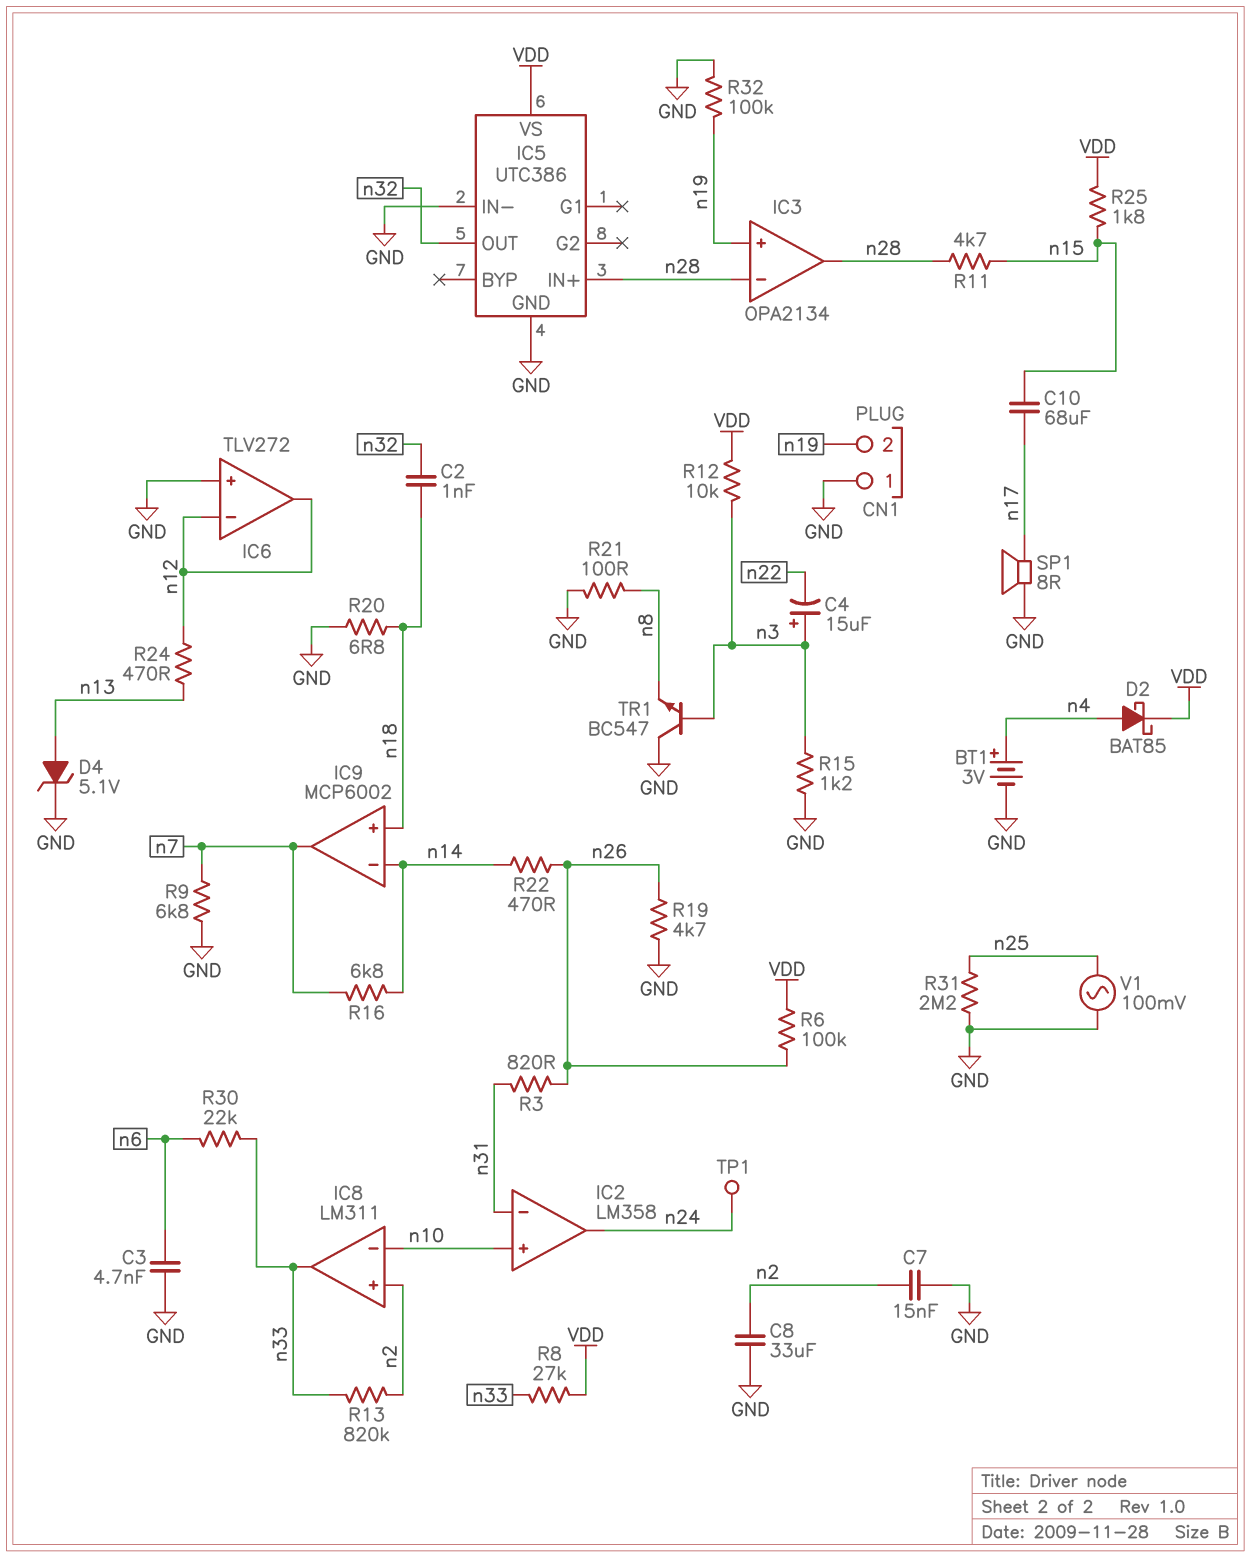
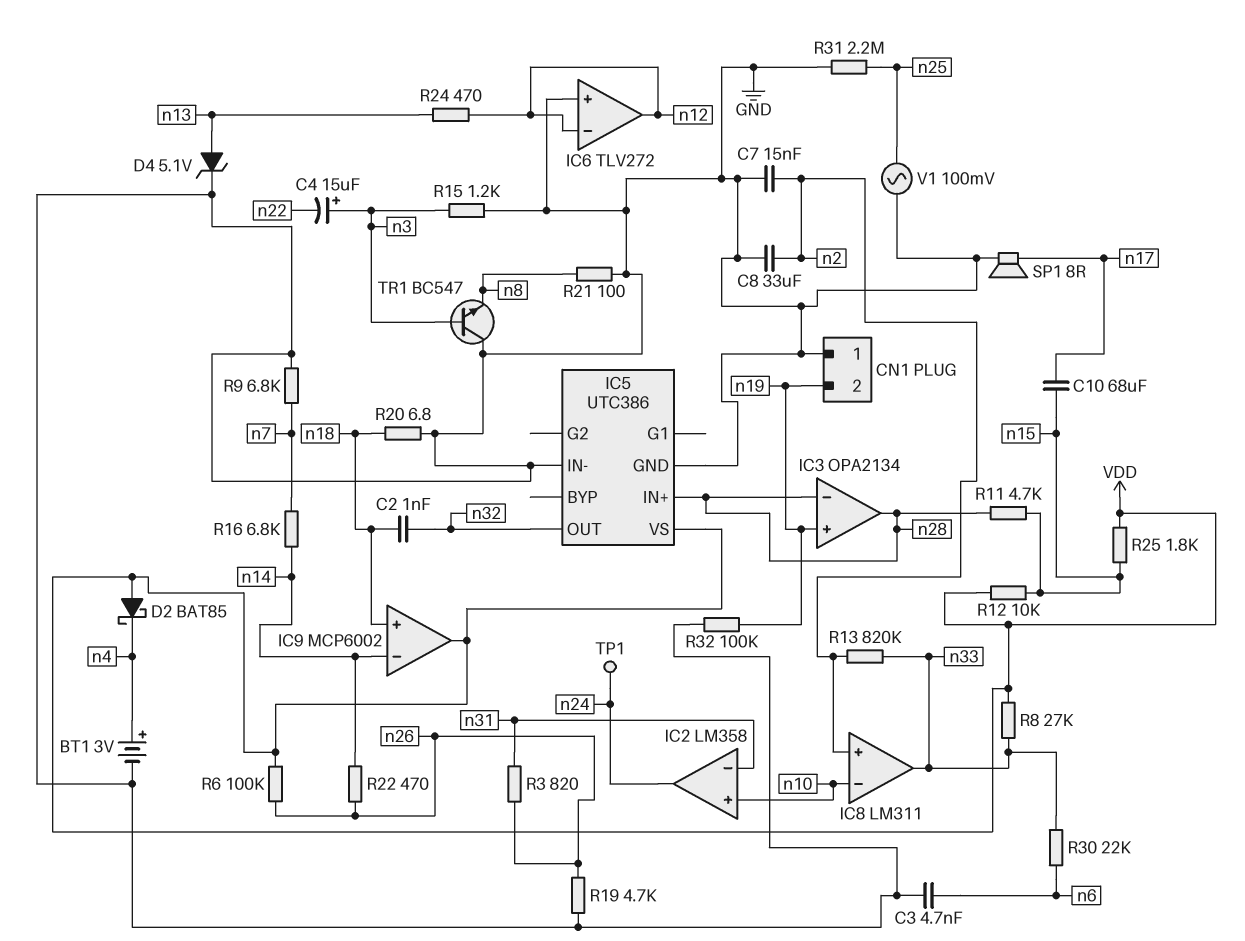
D2: schottky BAT85 (A n4, K VDD) -> schottky BAT85 (A VDD, K n4)
IC9 pin out: n7 -> VDD
R12: 10k (VDD, n3) -> 10k (VDD, n15)

